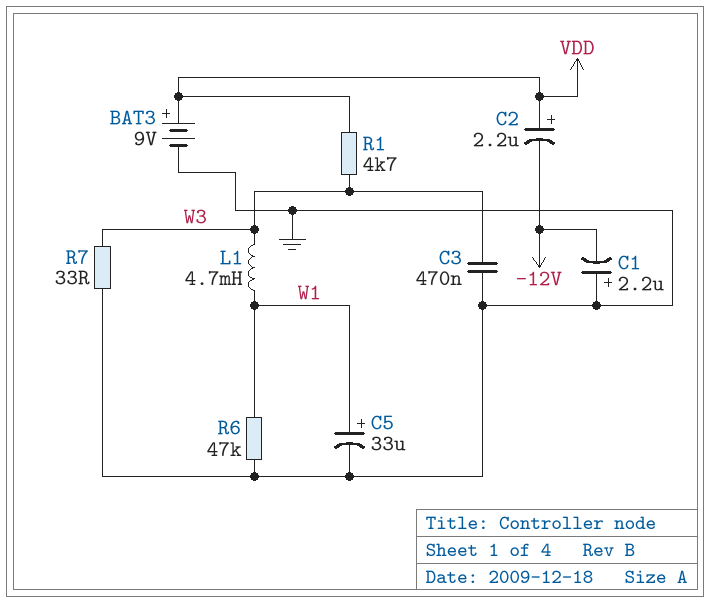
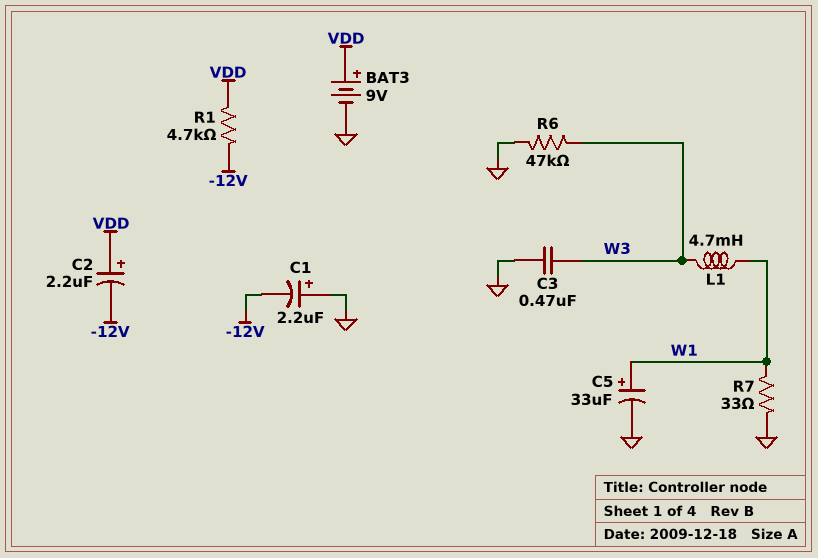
R1: 4.7k (VDD, W3) -> 4.7k (-12V, VDD)
R6: 47k (GND, W1) -> 47k (GND, W3)
R7: 33 (GND, W3) -> 33 (GND, W1)

